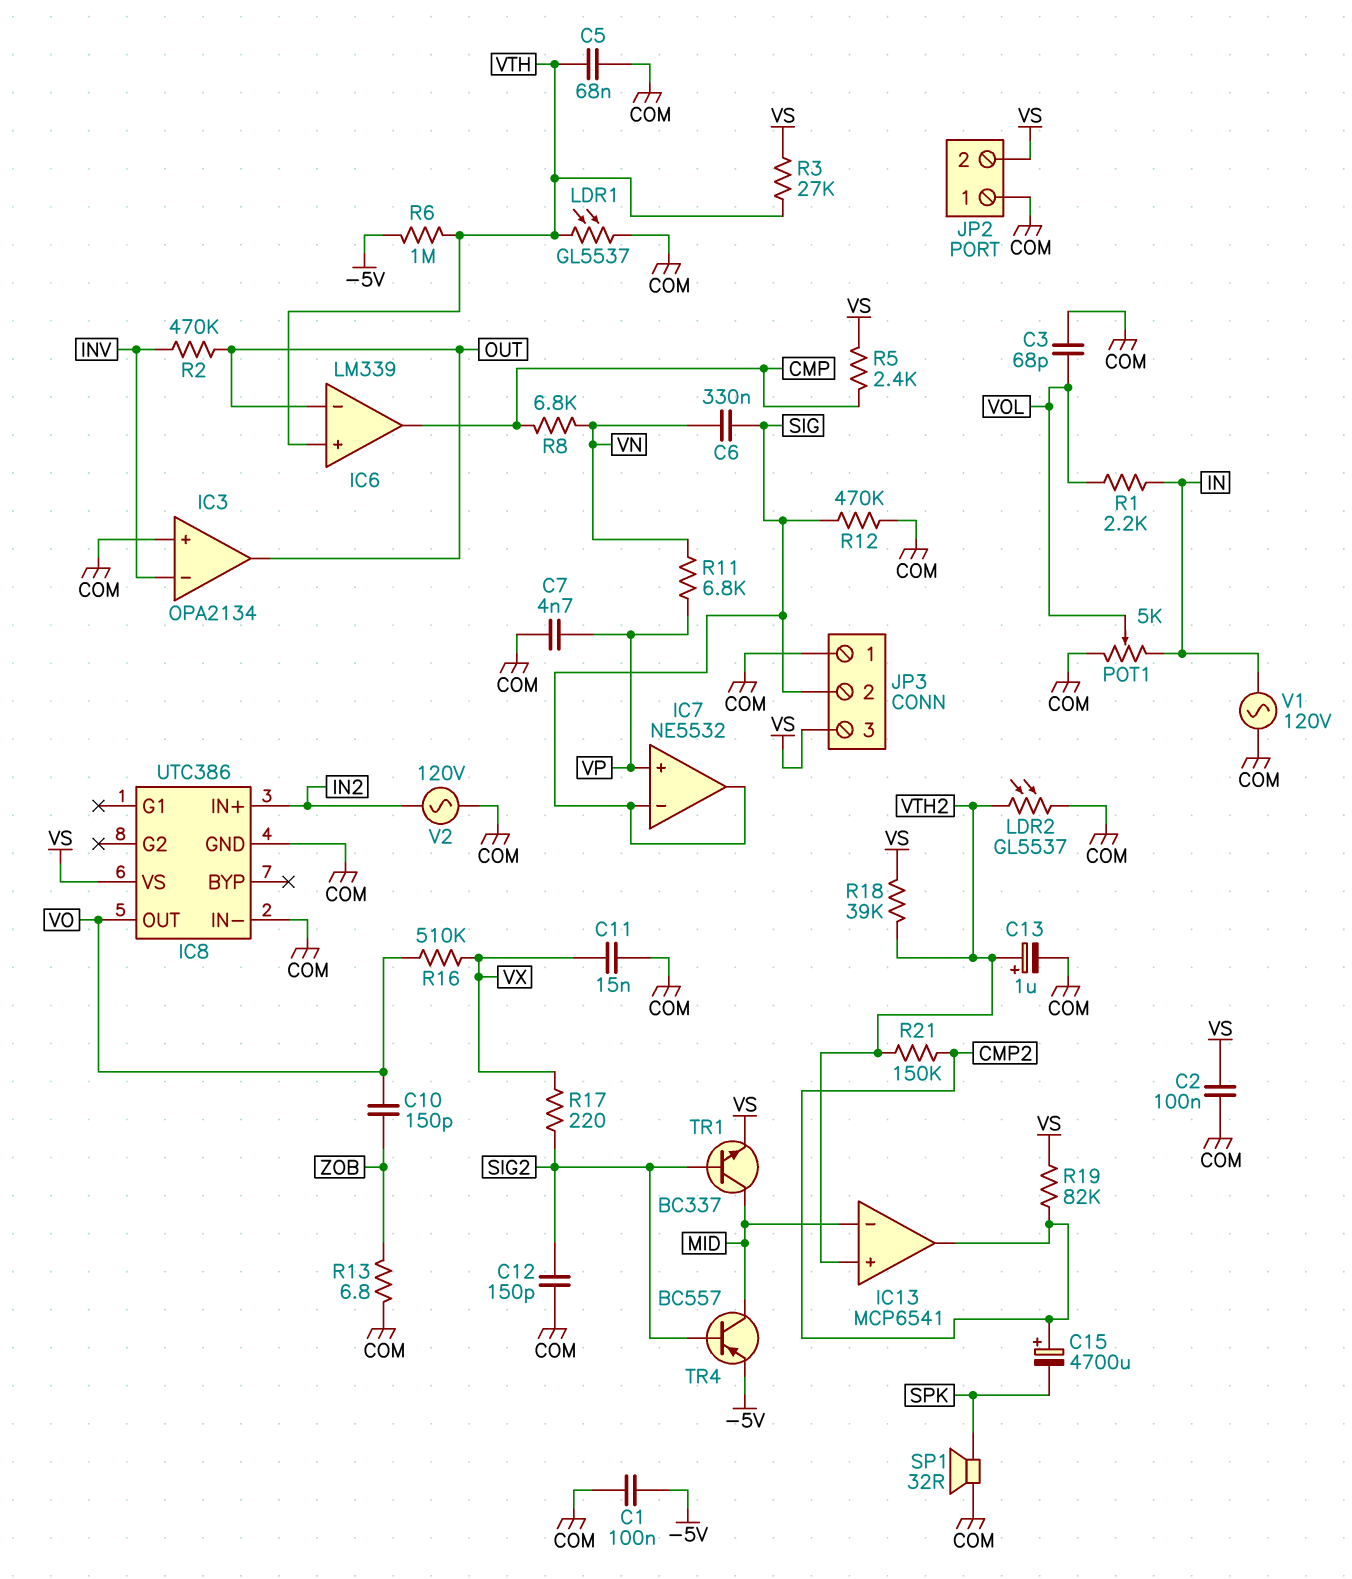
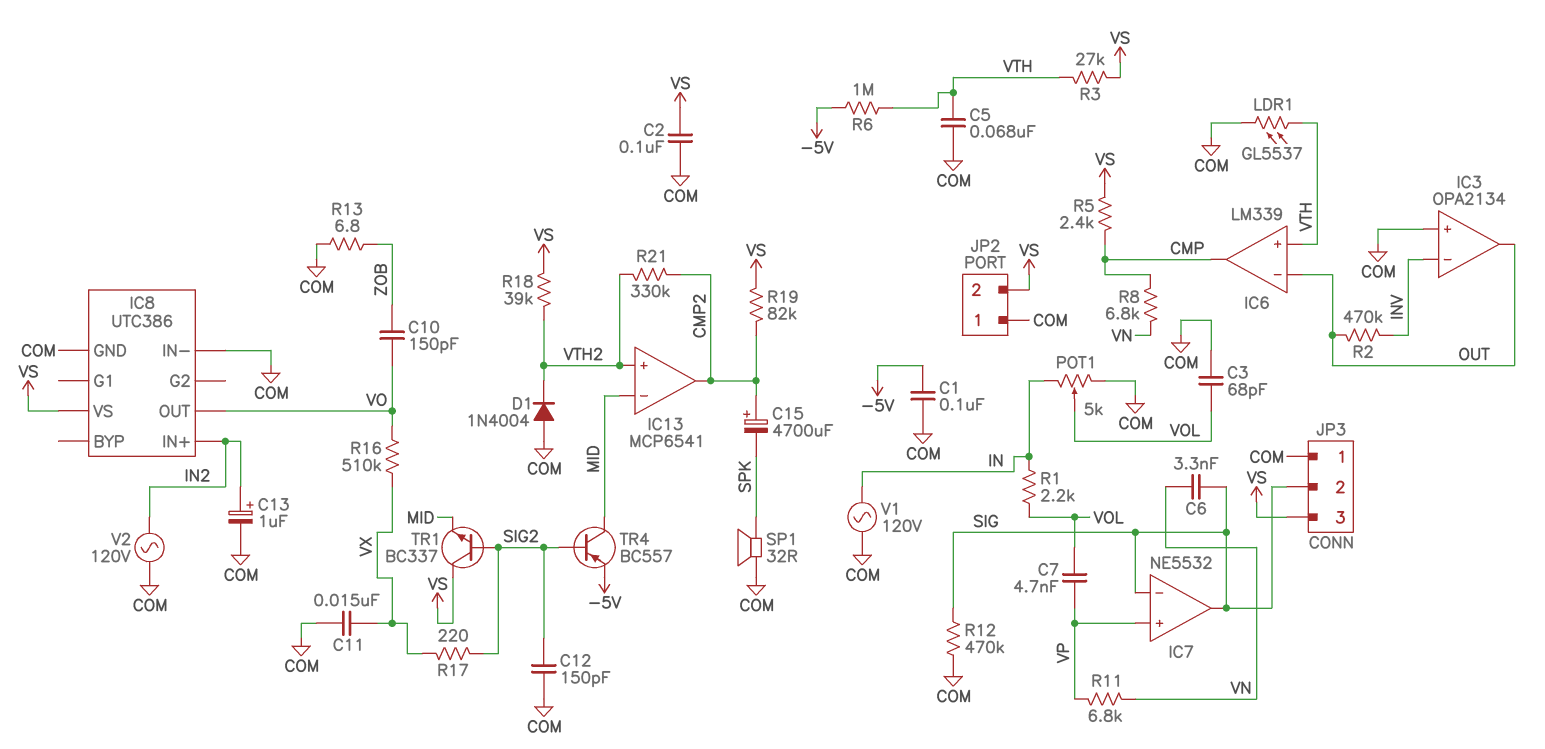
C6: 330nF (SIG, VN) -> 3.3nF (SIG, VN)
C7: 4.7nF (COM, VP) -> 4.7nF (VOL, VP)
C13: 1uF (plus VTH2, minus COM) -> 1uF (plus IN2, minus COM)
D1: none -> diode 1N4004 (A COM, K VTH2)
LDR2: GL5537 (COM, VTH2) -> none
R21: 150k (CMP2, VTH2) -> 330k (CMP2, VTH2)
TR1: NPN BC337 (B SIG2, C MID, E VS) -> NPN BC337 (B SIG2, C VS, E MID)

